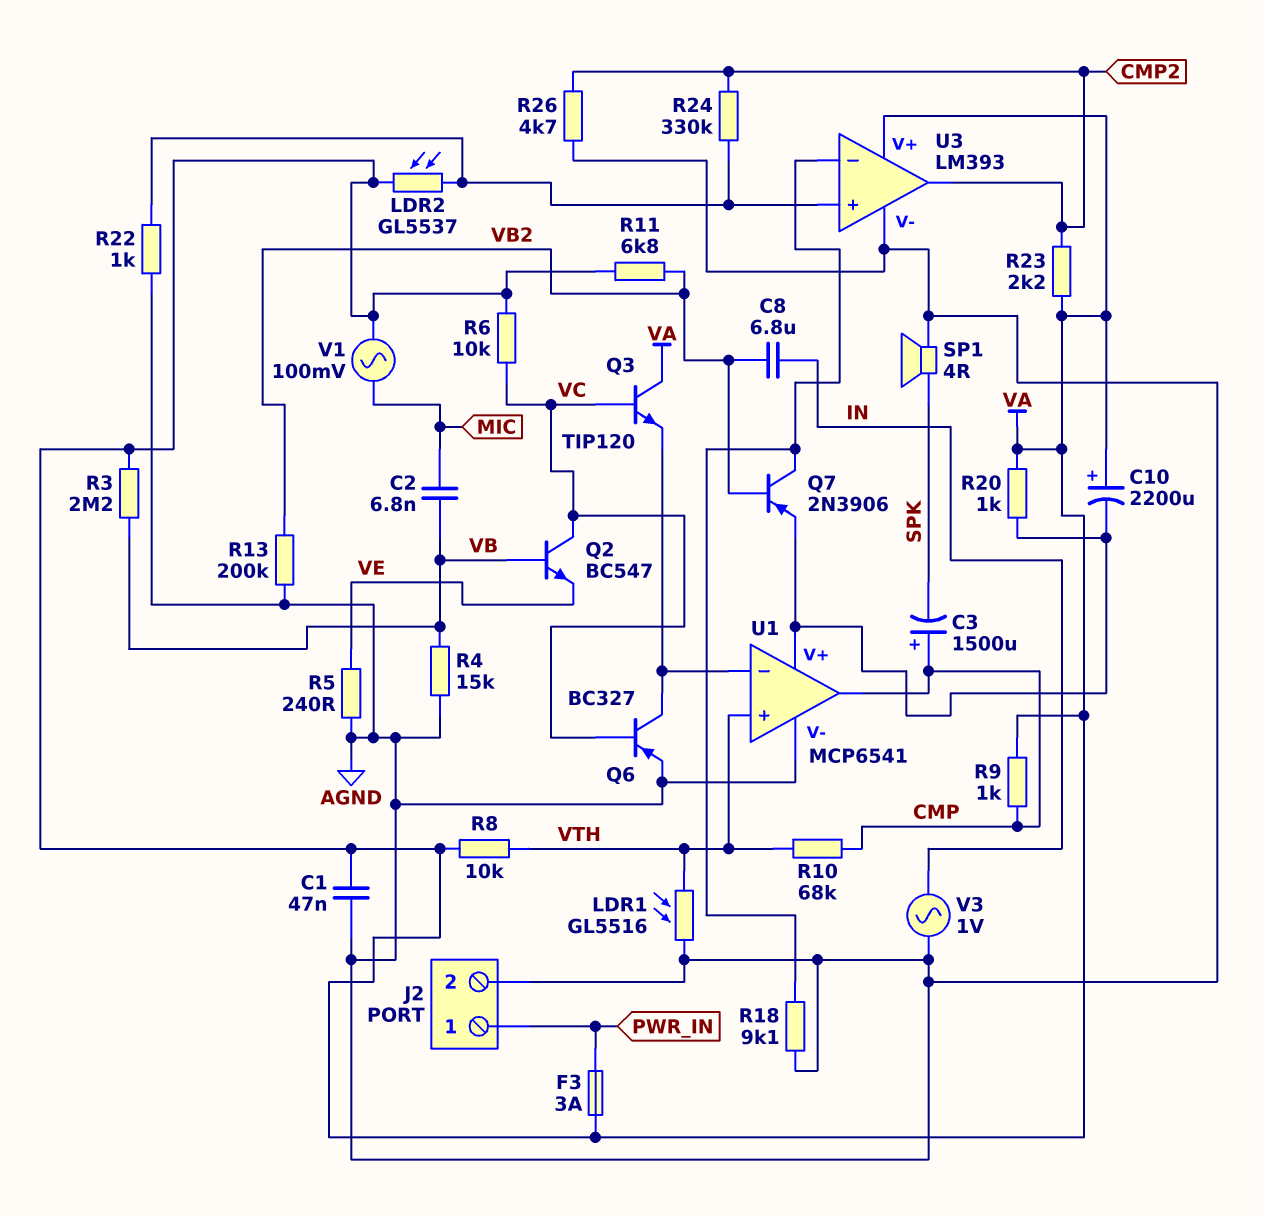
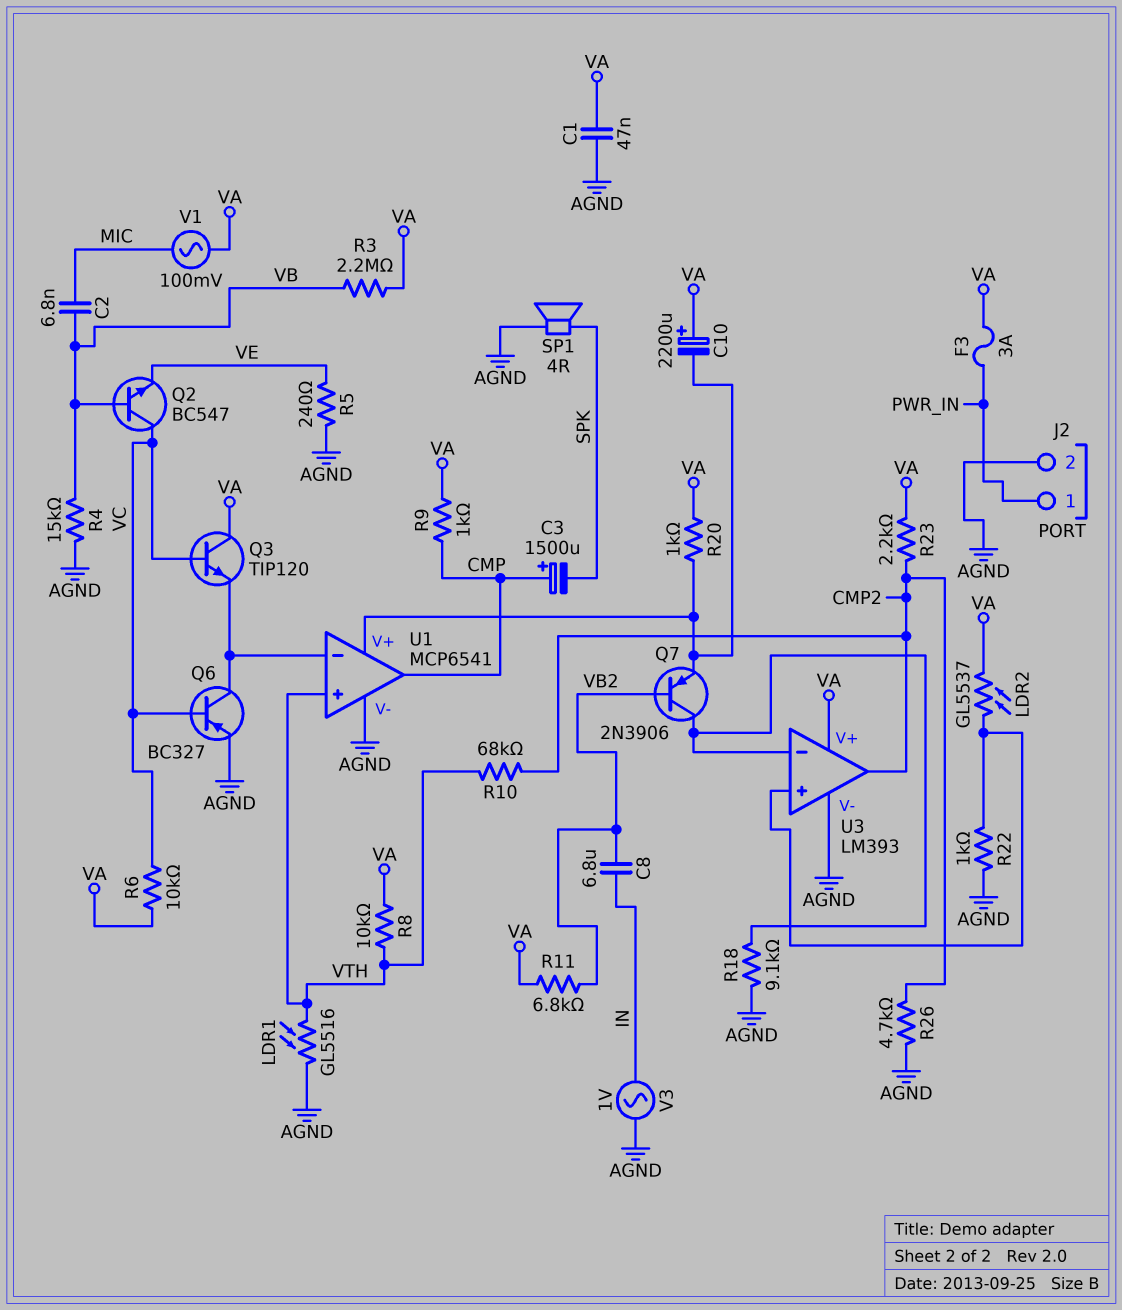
R10: 68k (CMP, VTH) -> 68k (CMP2, VTH)
R13: 200k (AGND, VB2) -> none
R24: 330k (CMP2, U3/in+) -> none

